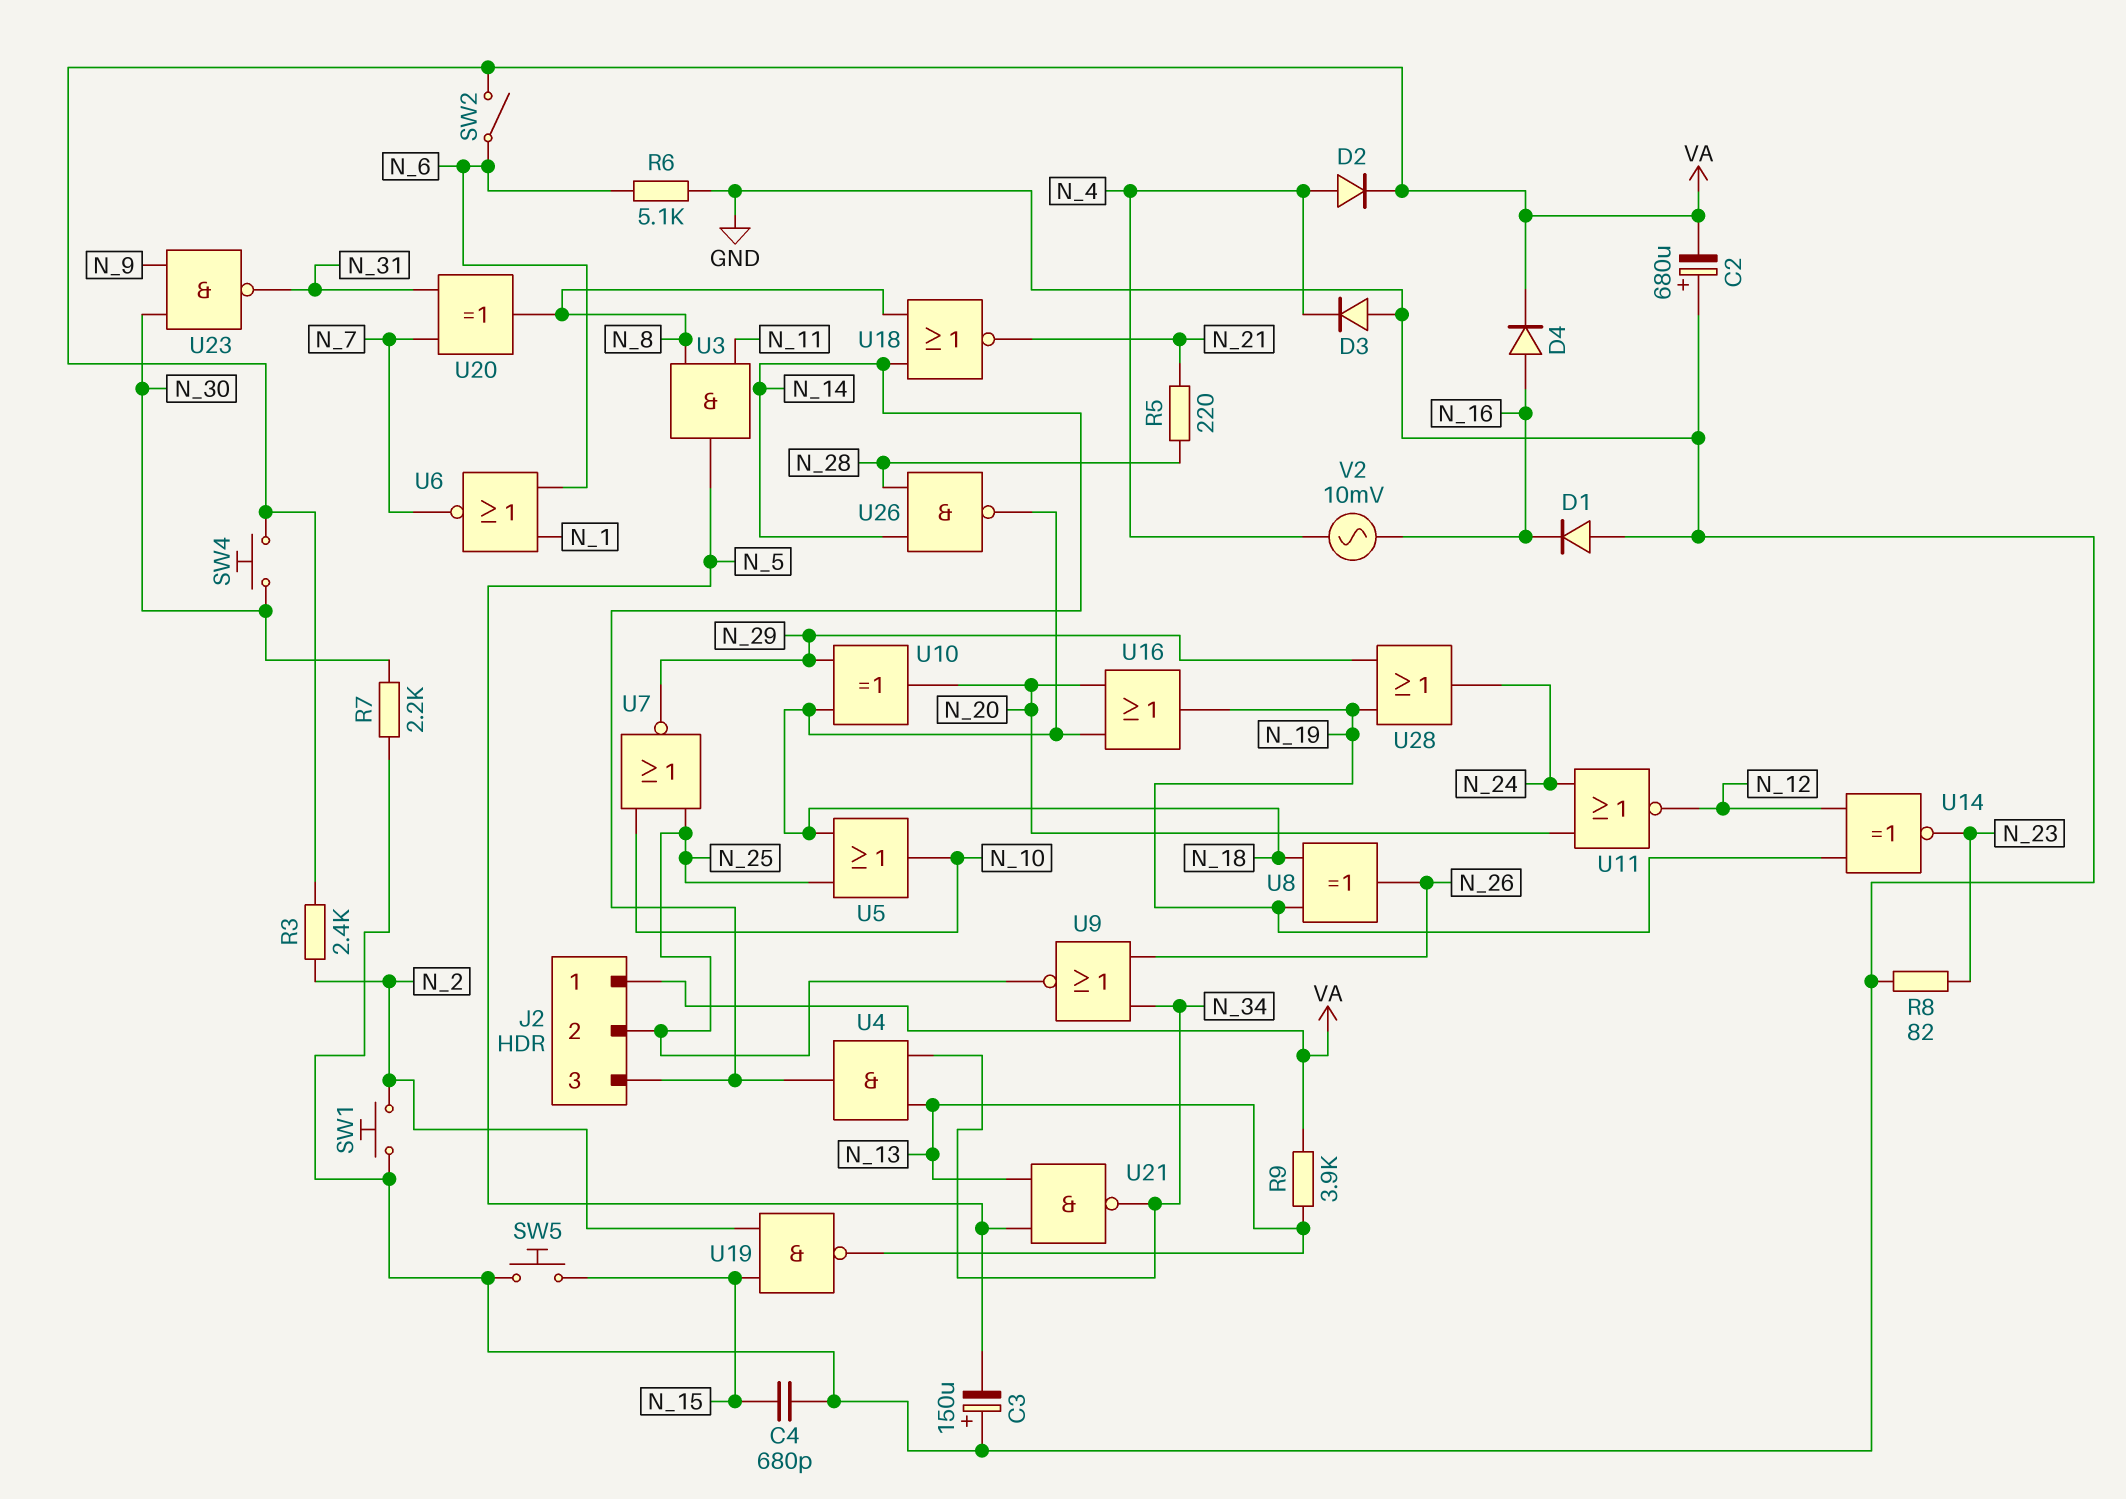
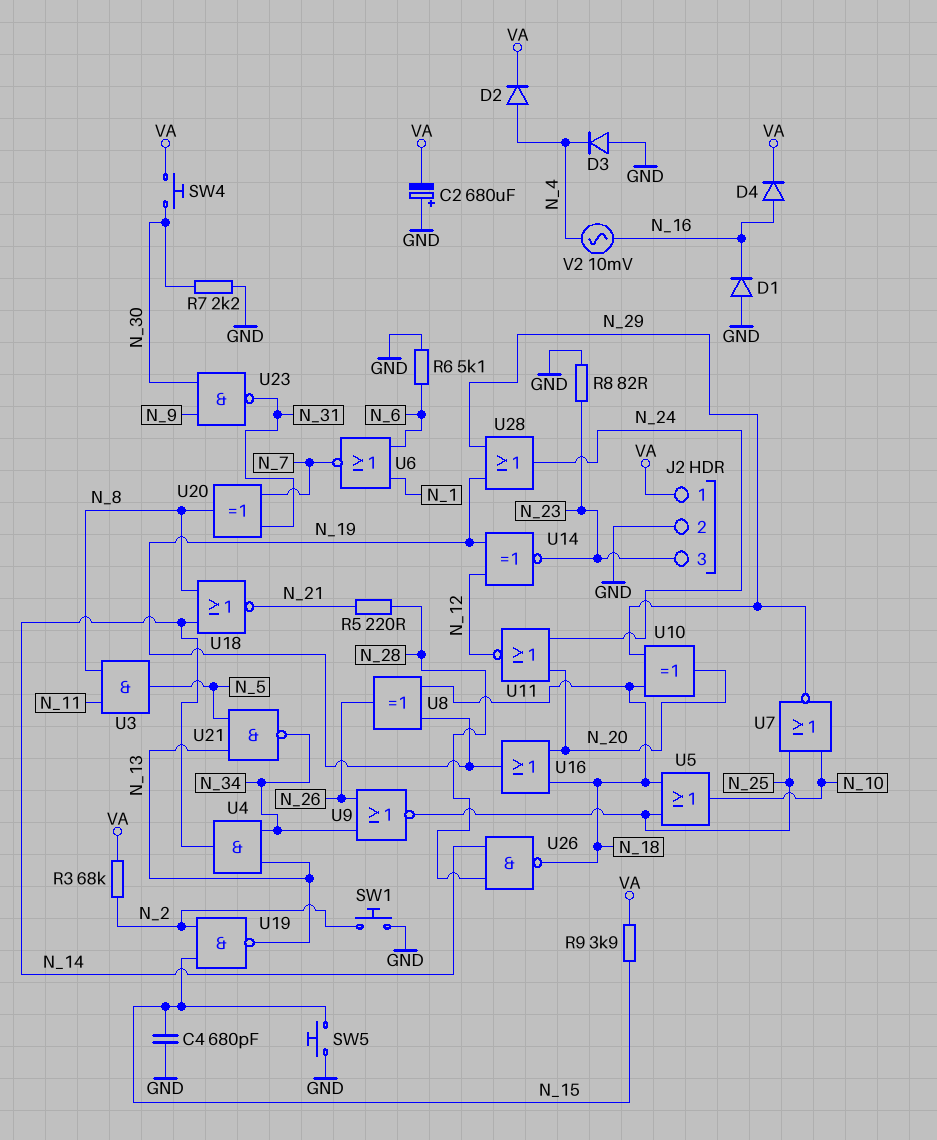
C3: 150uF (plus GND, minus N_5) -> none
J2 pin 2: N_25 -> GND
J2 pin 3: N_14 -> N_23
R3: 2.4k (N_2, VA) -> 68k (N_2, VA)
R9: 3.9k (N_13, VA) -> 3.9k (N_15, VA)
SW2: switch (N_6, VA) -> none

